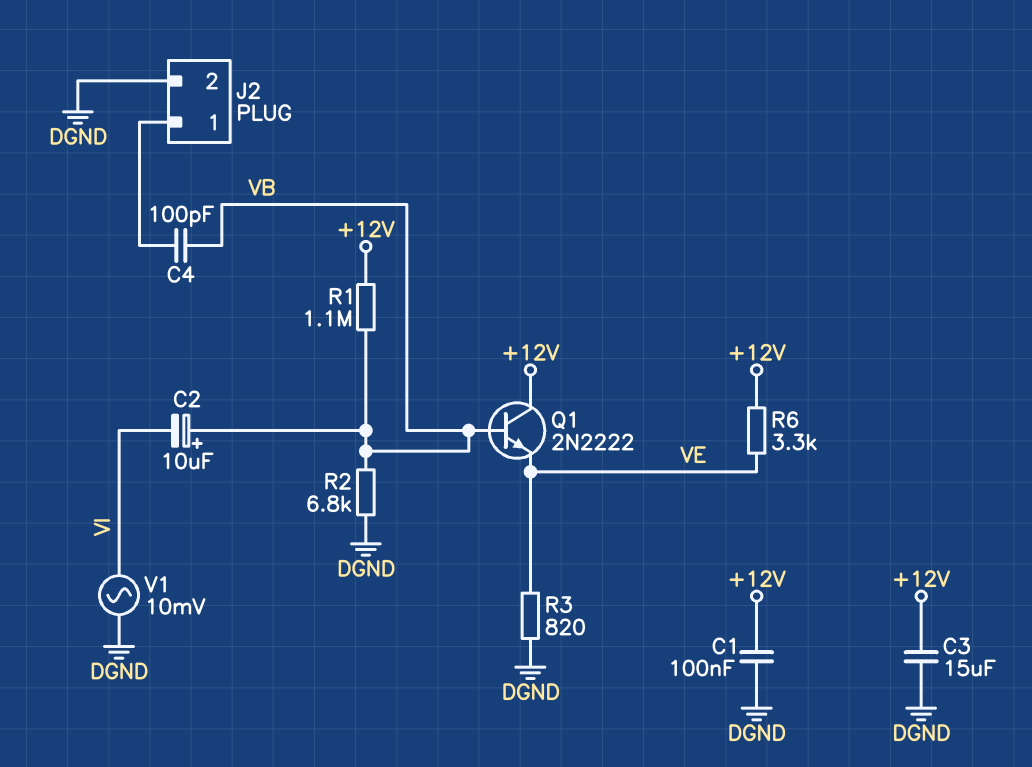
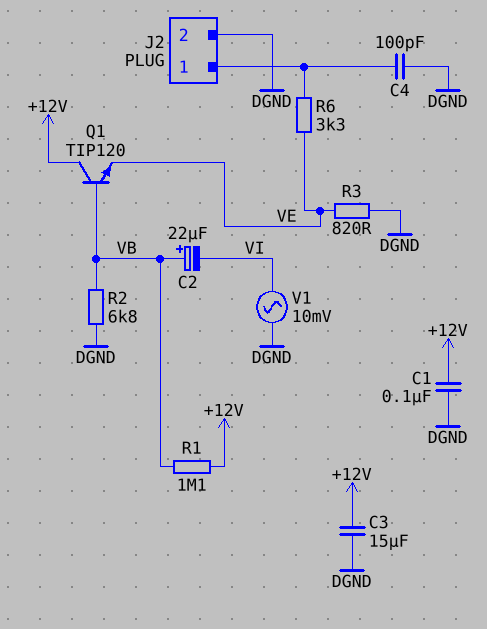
C2: 10uF (plus VB, minus VI) -> 22uF (plus VB, minus VI)
C4: 100pF (J2/1, VB) -> 100pF (DGND, J2/1)
Q1: NPN 2N2222 (B VB, C +12V, E VE) -> NPN TIP120 (B VB, C +12V, E VE)
R6: 3.3k (+12V, VE) -> 3.3k (J2/1, VE)

